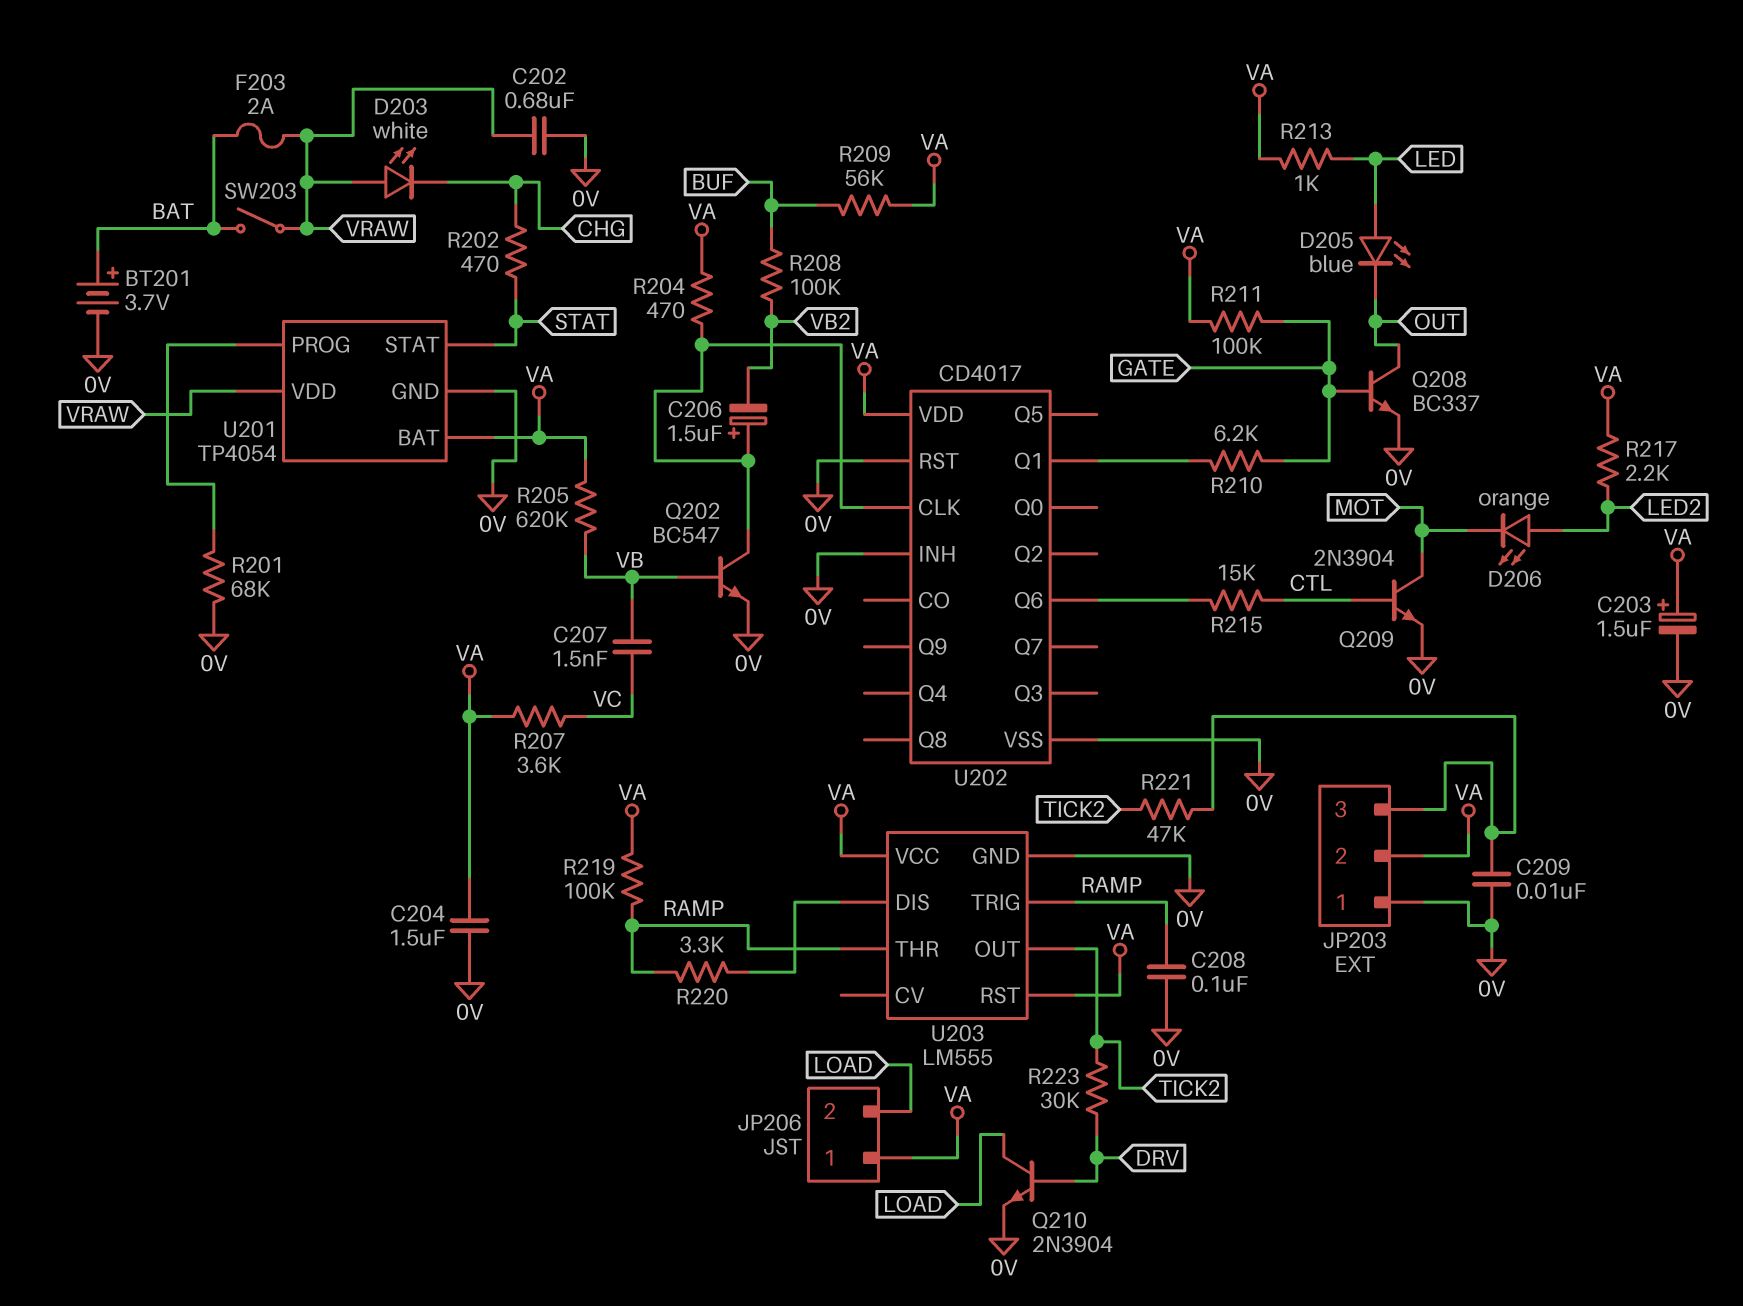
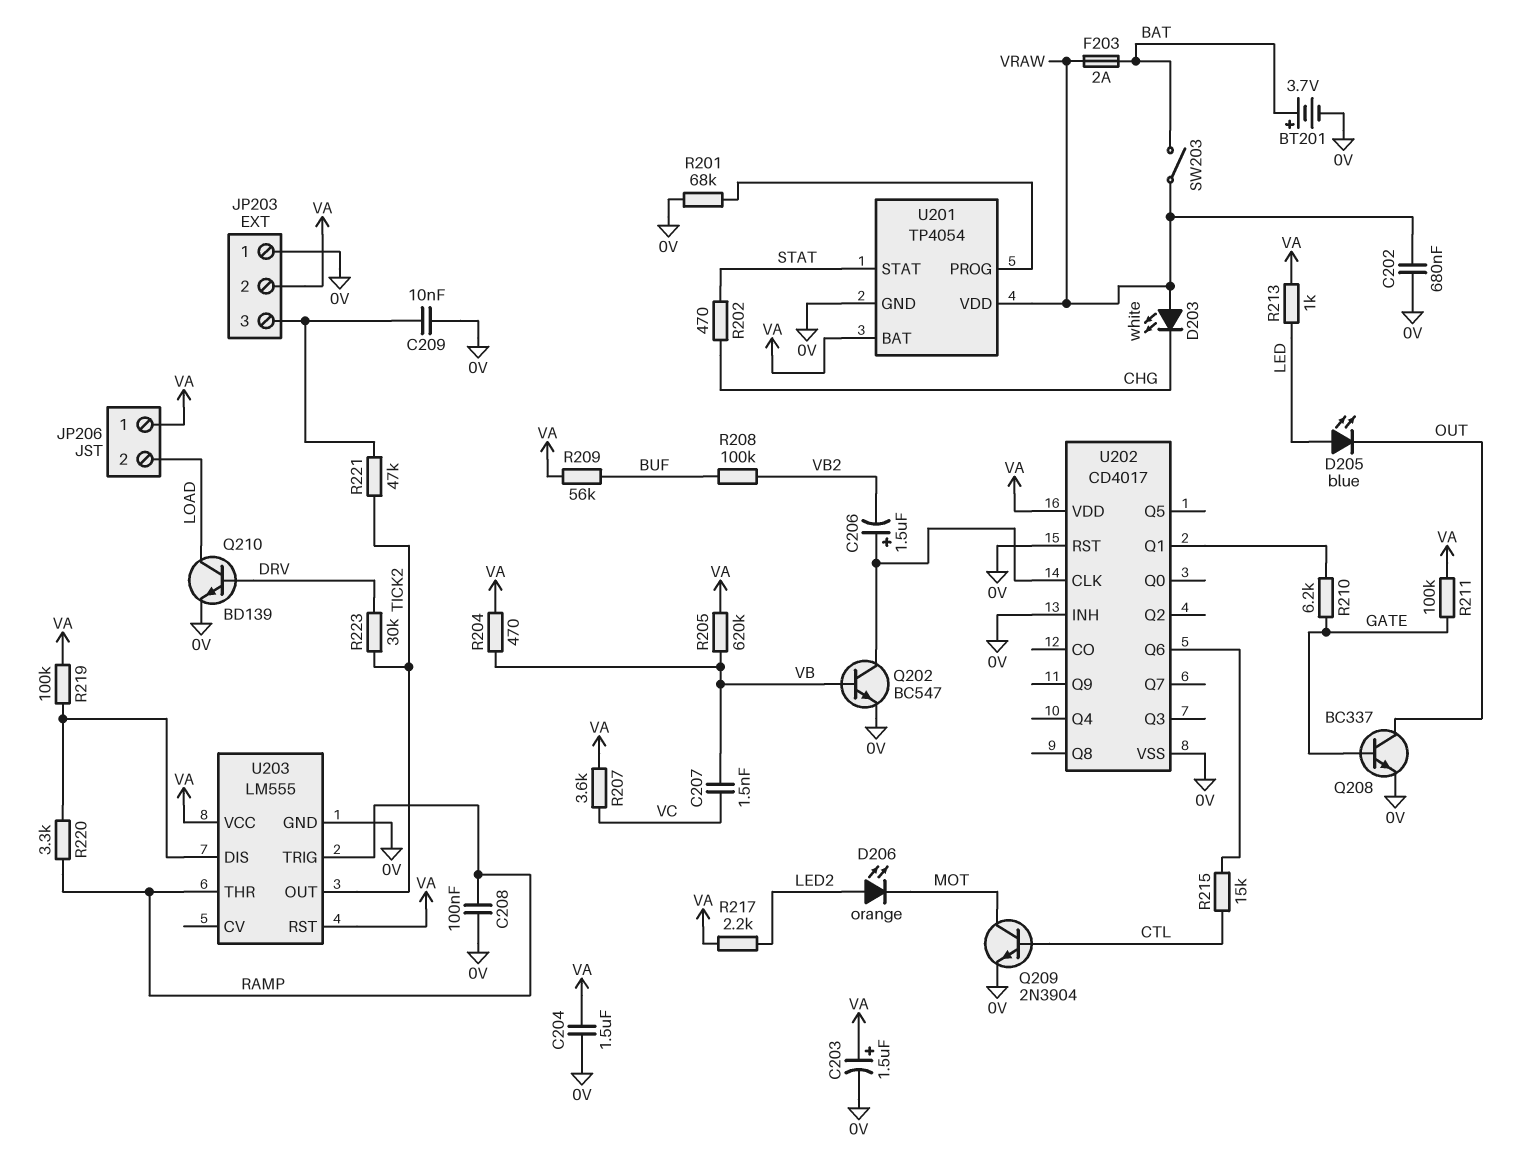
Q210: NPN 2N3904 (B DRV, C LOAD, E 0V) -> NPN BD139 (B DRV, C LOAD, E 0V)
R204: 470 (U202/CLK, VA) -> 470 (VA, VB)
R219: 100k (RAMP, VA) -> 100k (U203/DIS, VA)

